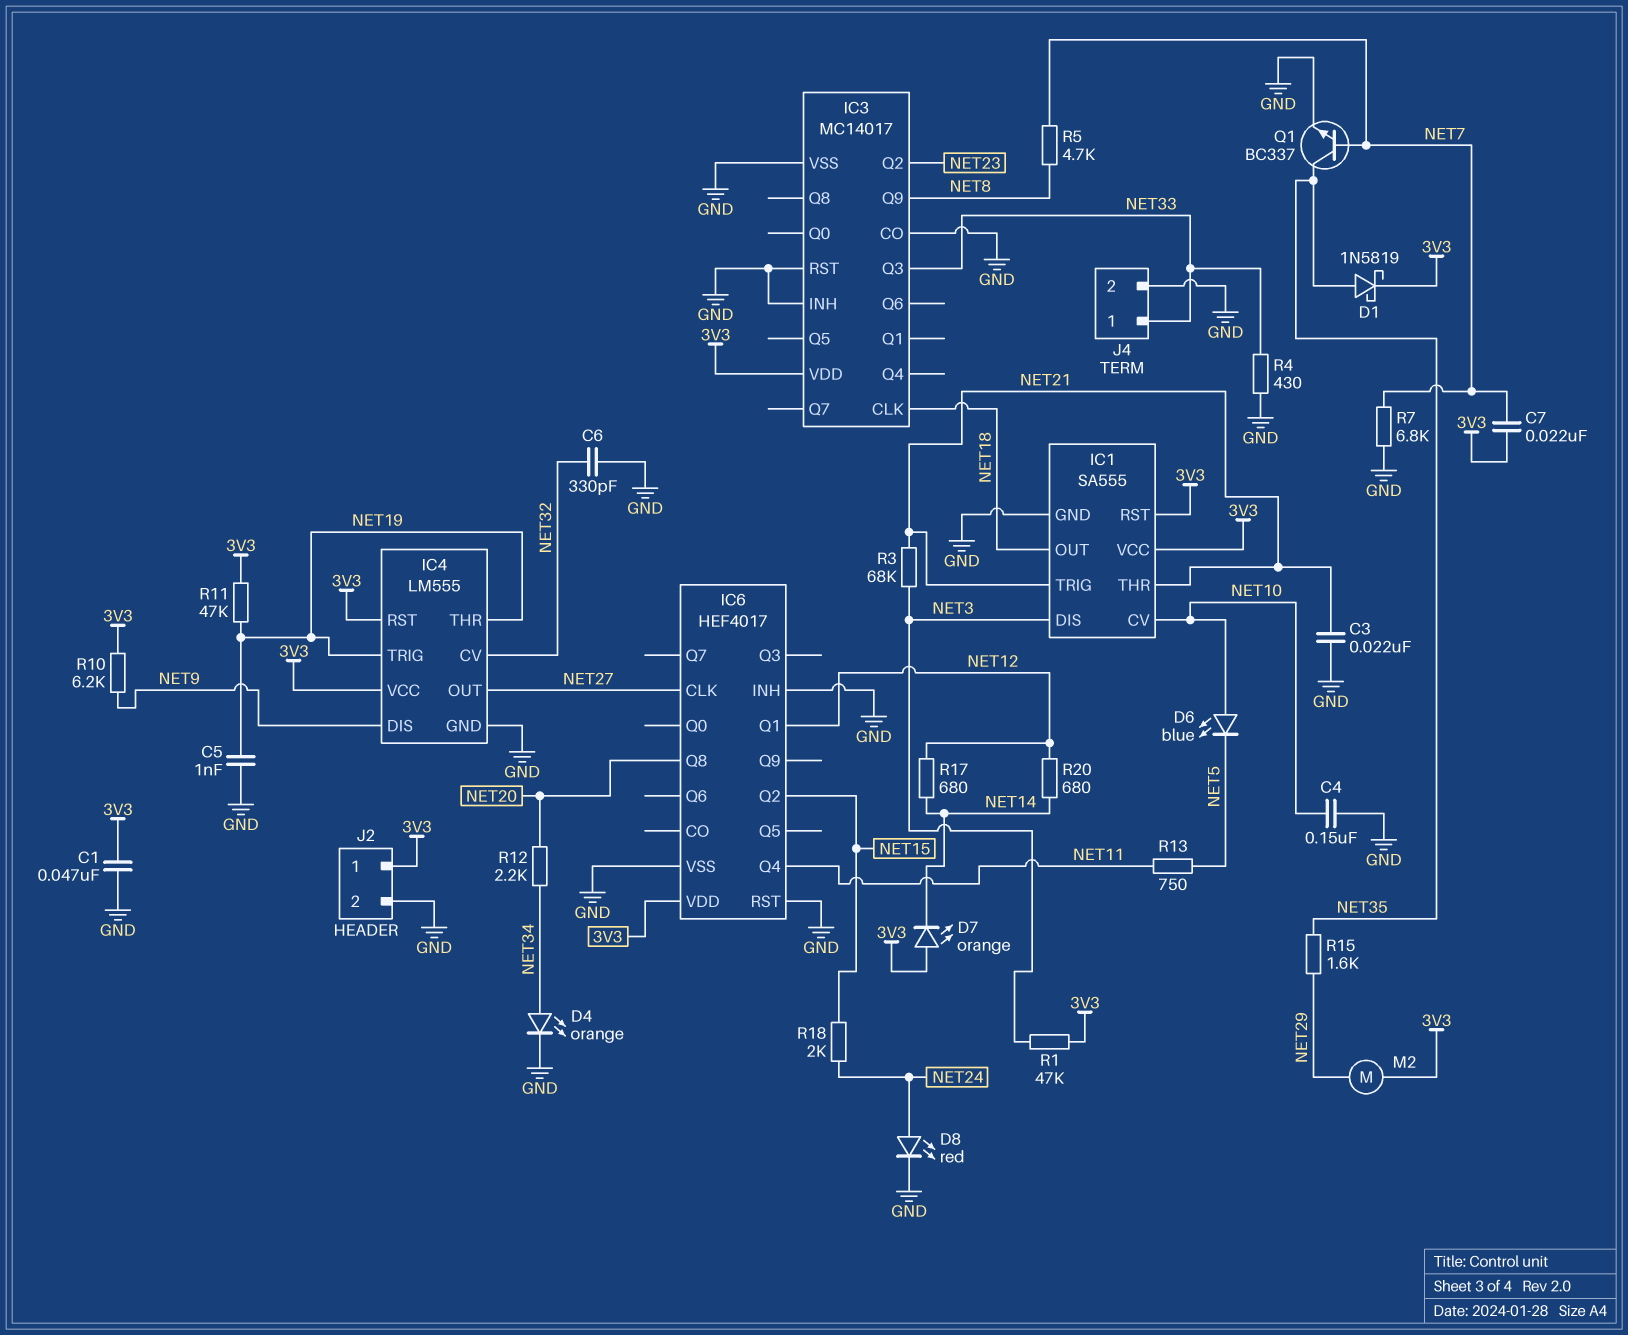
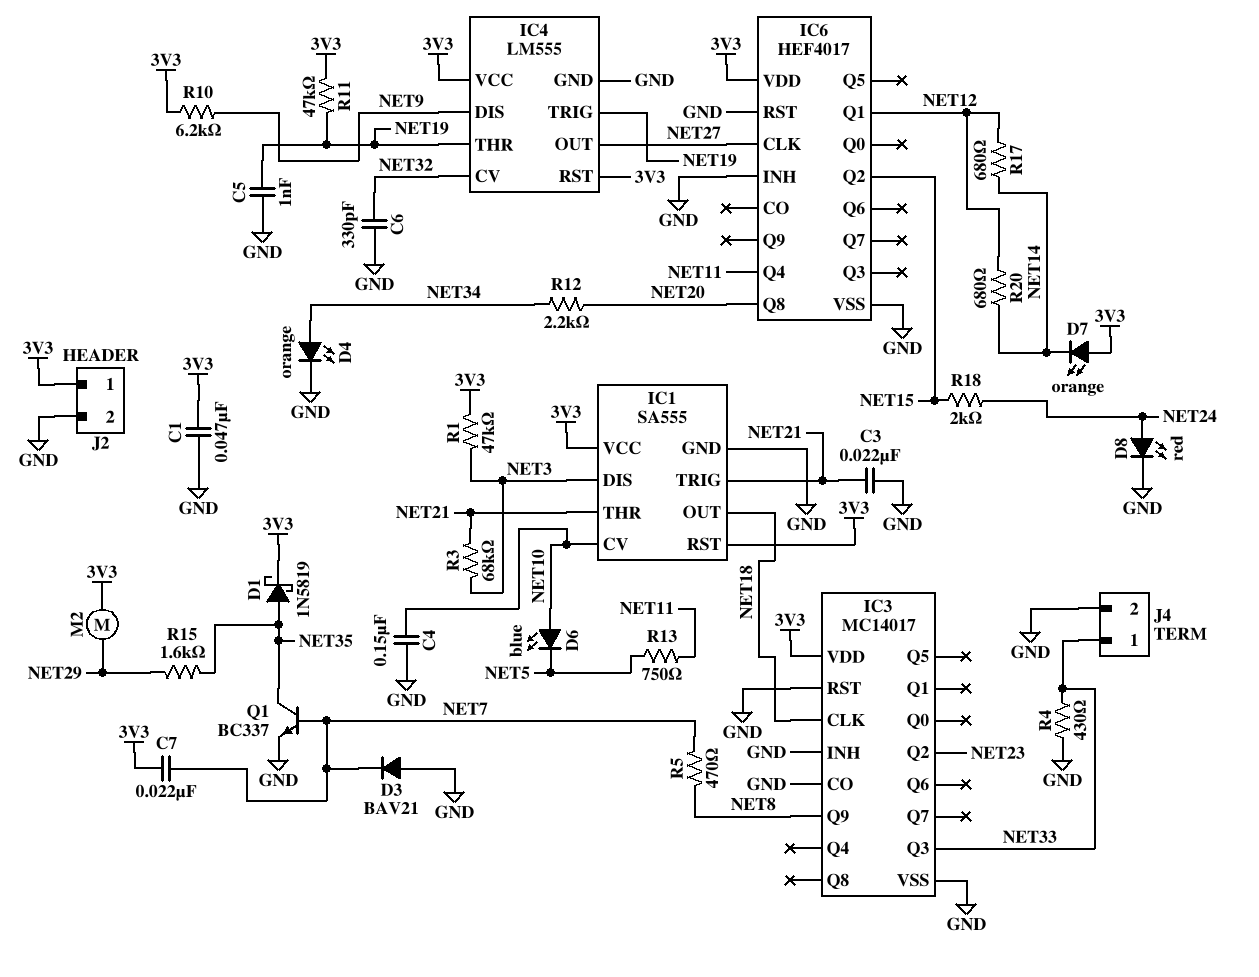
D3: none -> diode BAV21 (A GND, K NET7)
R5: 4.7k (NET7, NET8) -> 470 (NET7, NET8)
R7: 6.8k (GND, NET7) -> none

